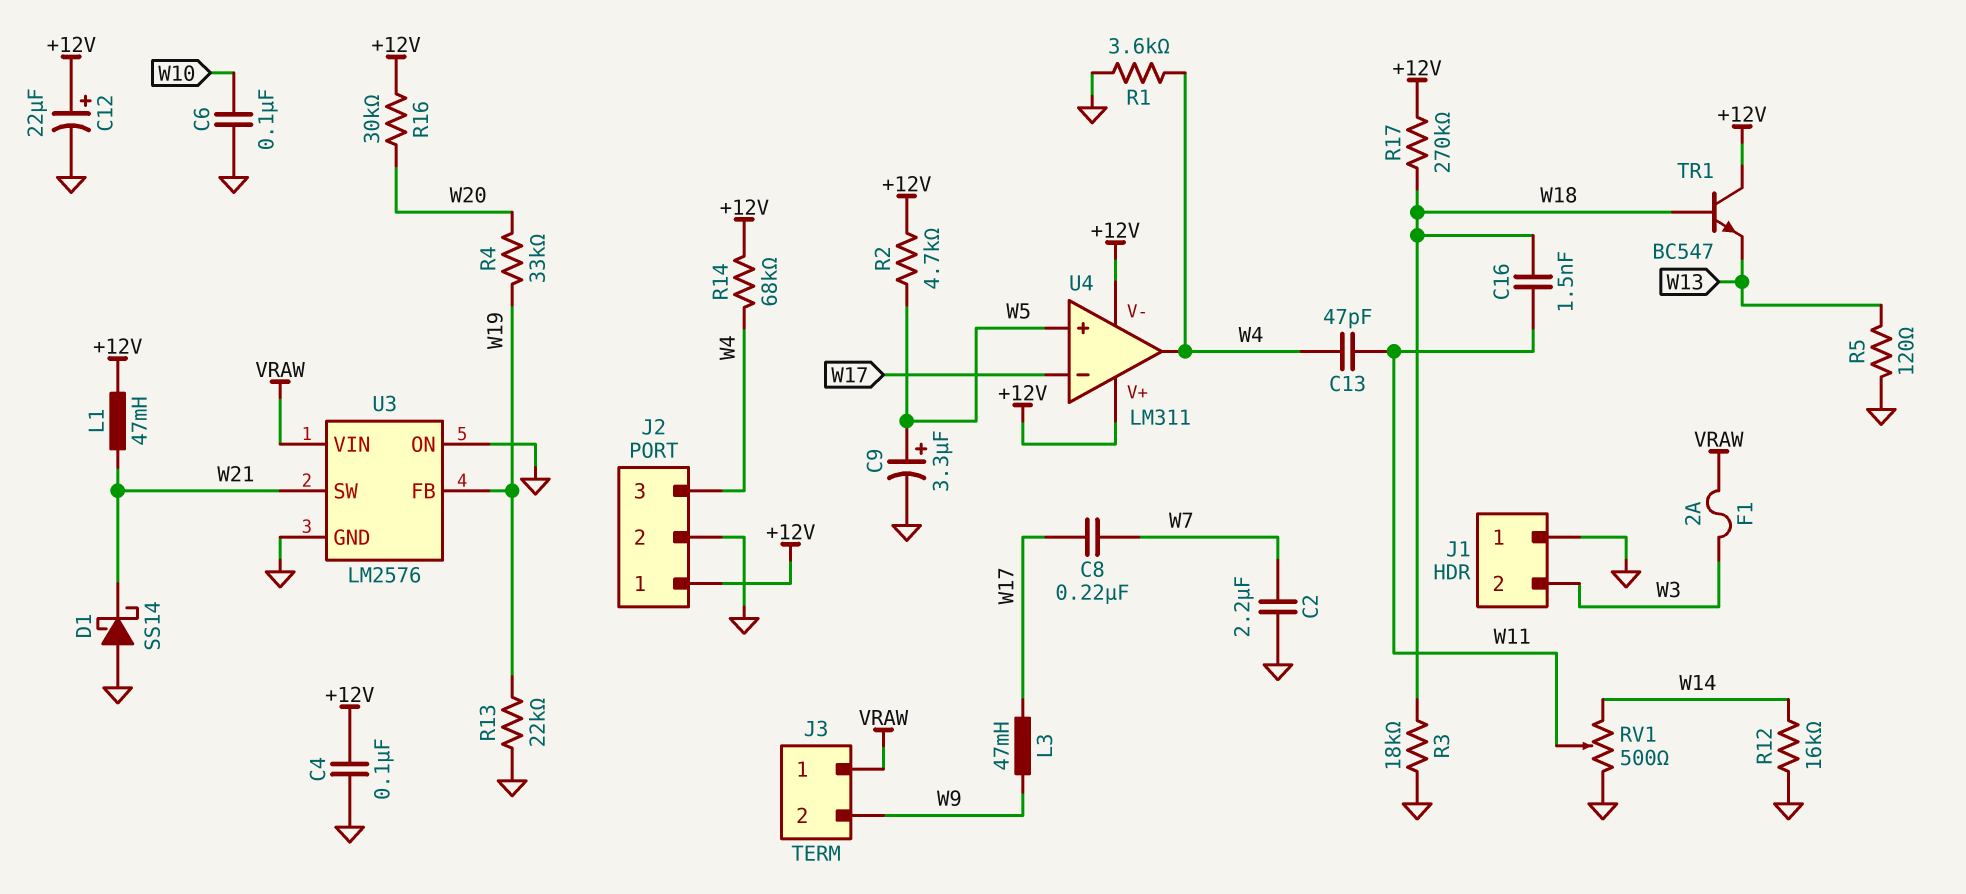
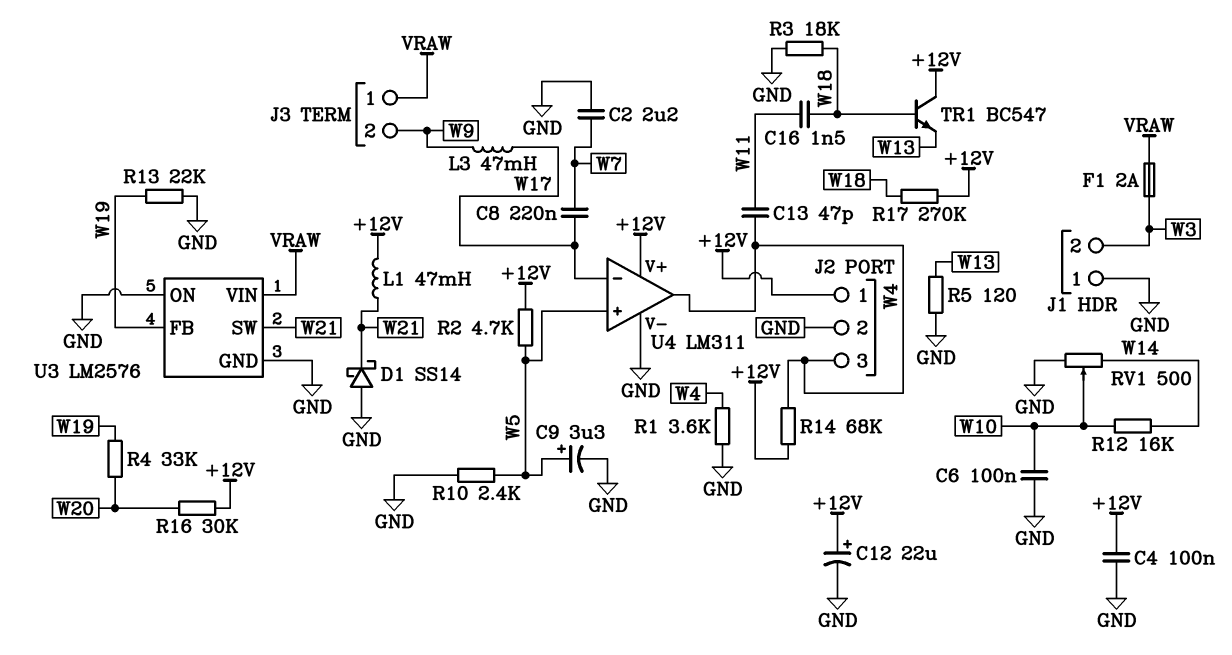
R10: none -> 2.4k (GND, W5)
R12: 16k (GND, W14) -> 16k (W10, W14)
RV1: 500 (GND, W14, wiper W11) -> 500 (GND, W14, wiper W10)
U4 pin V-: +12V -> GND

